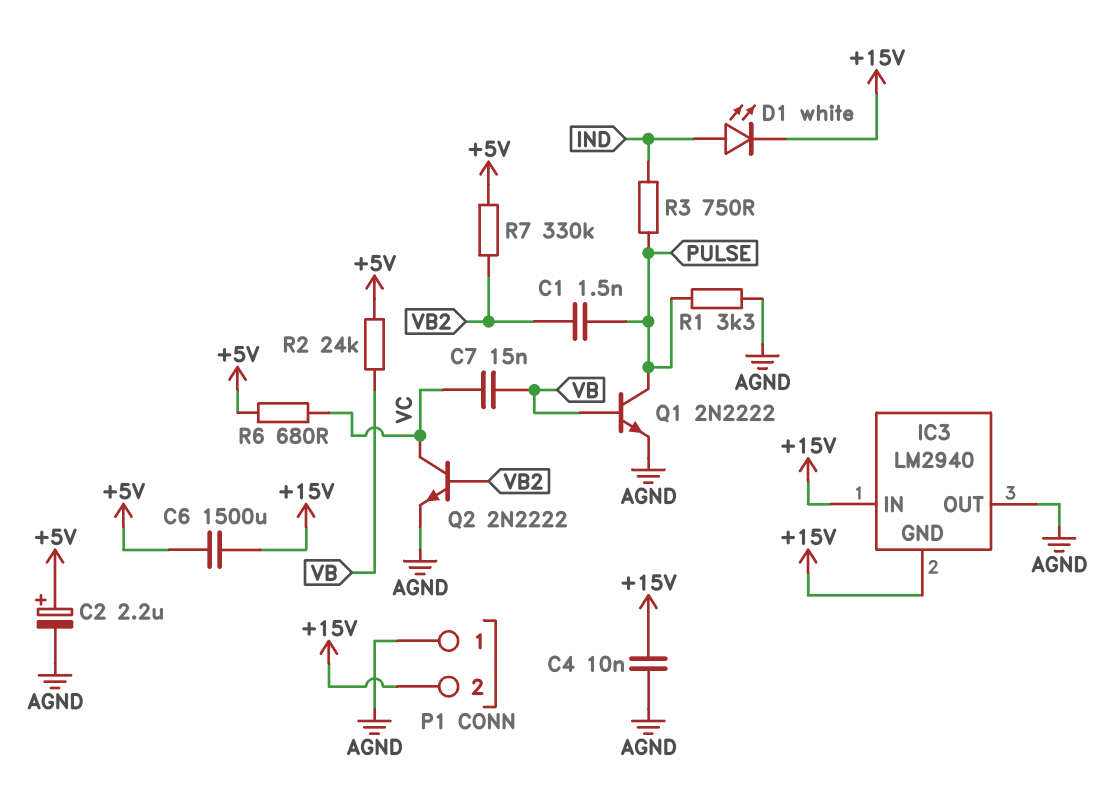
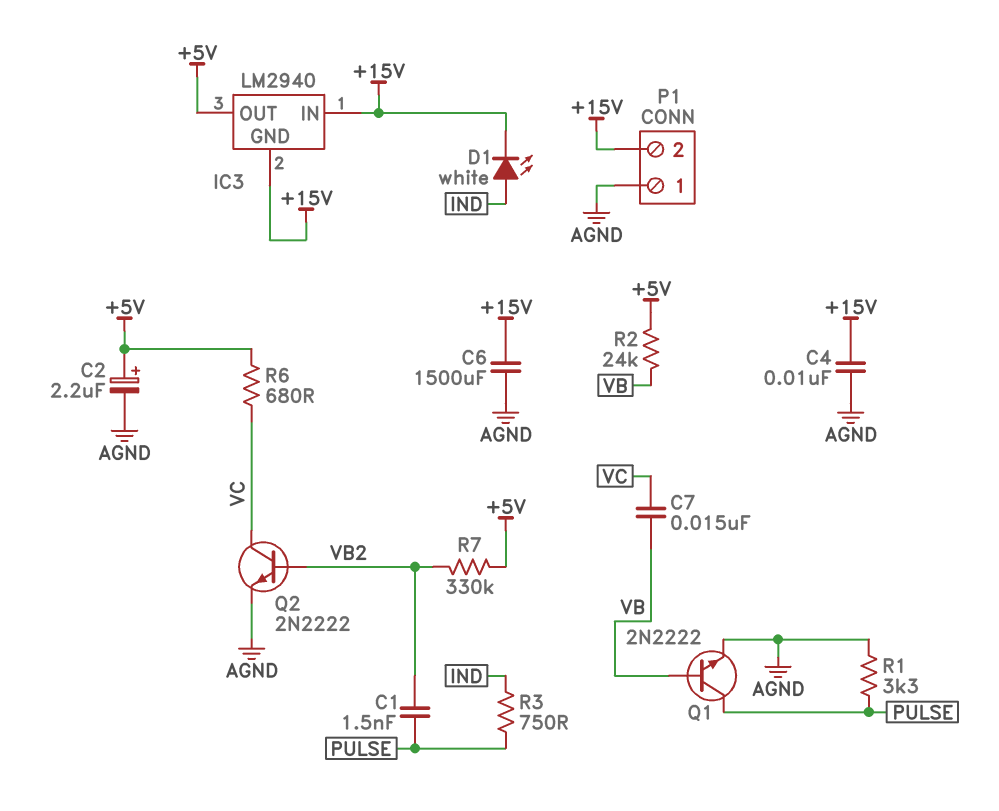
C6: 1500uF (+5V, +15V) -> 1500uF (+15V, AGND)
IC3 pin OUT: AGND -> +5V

